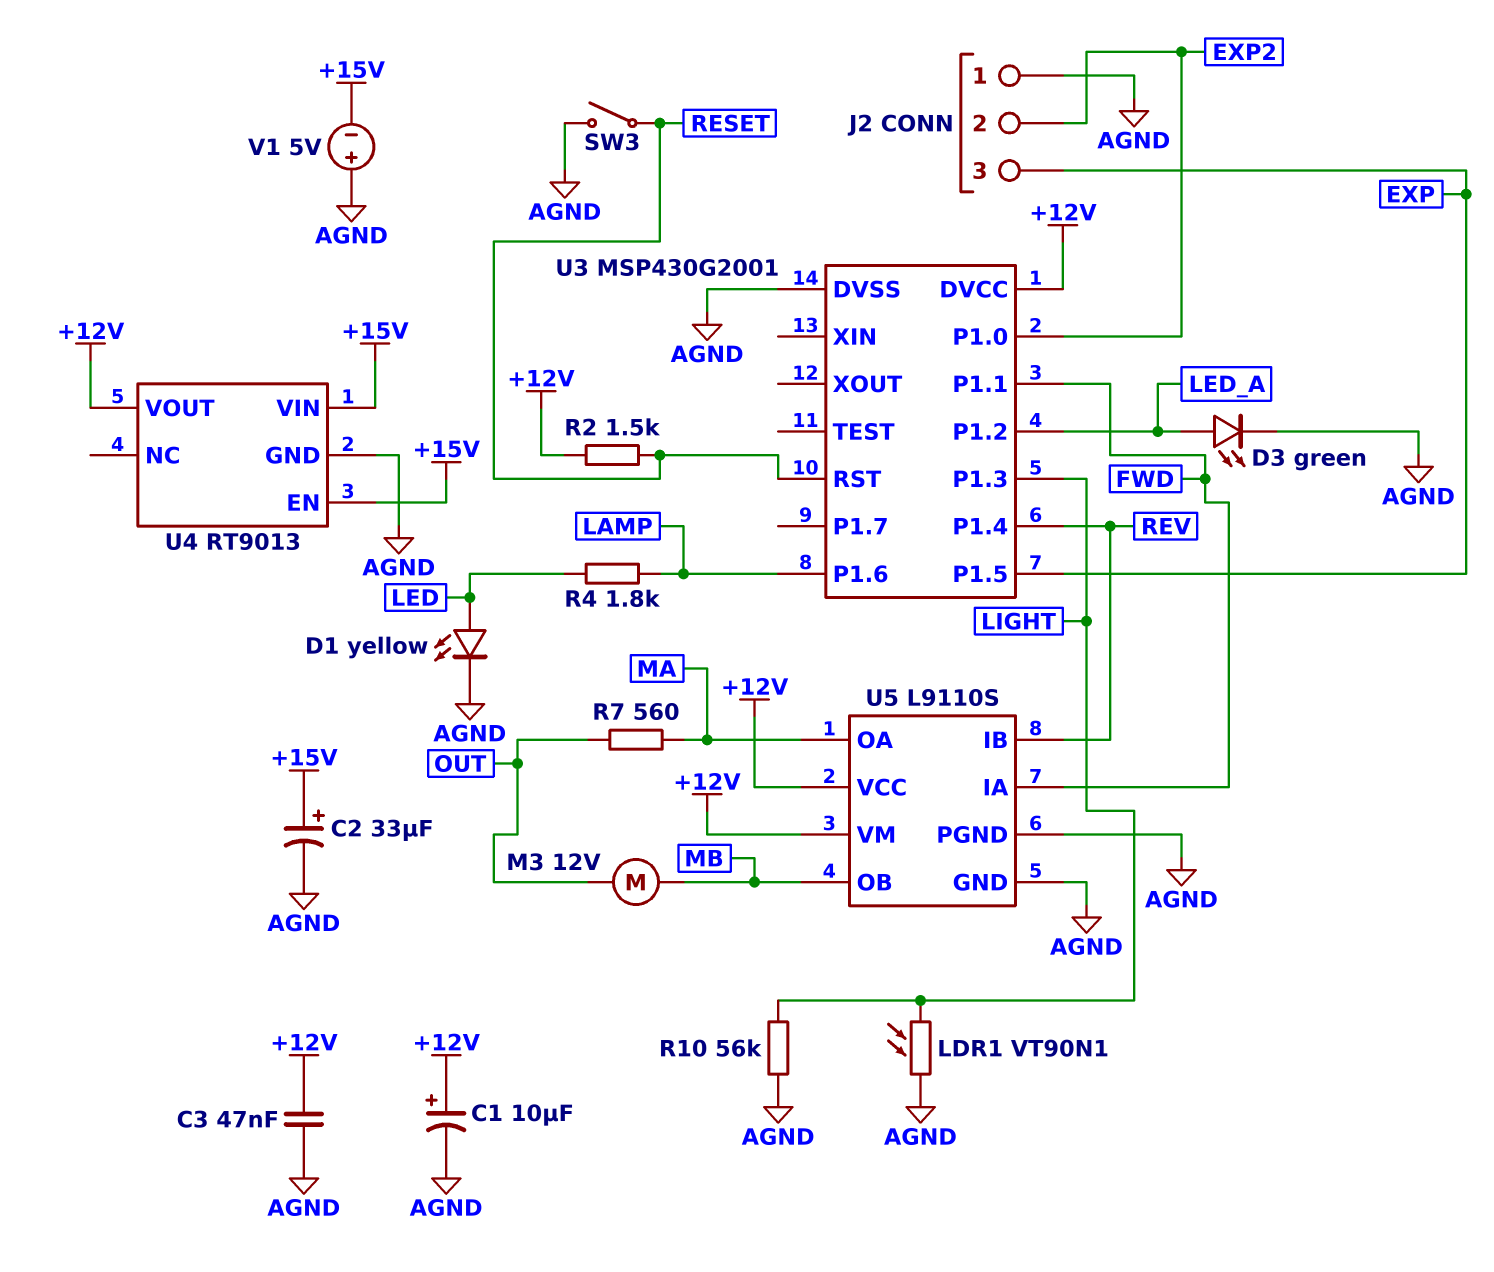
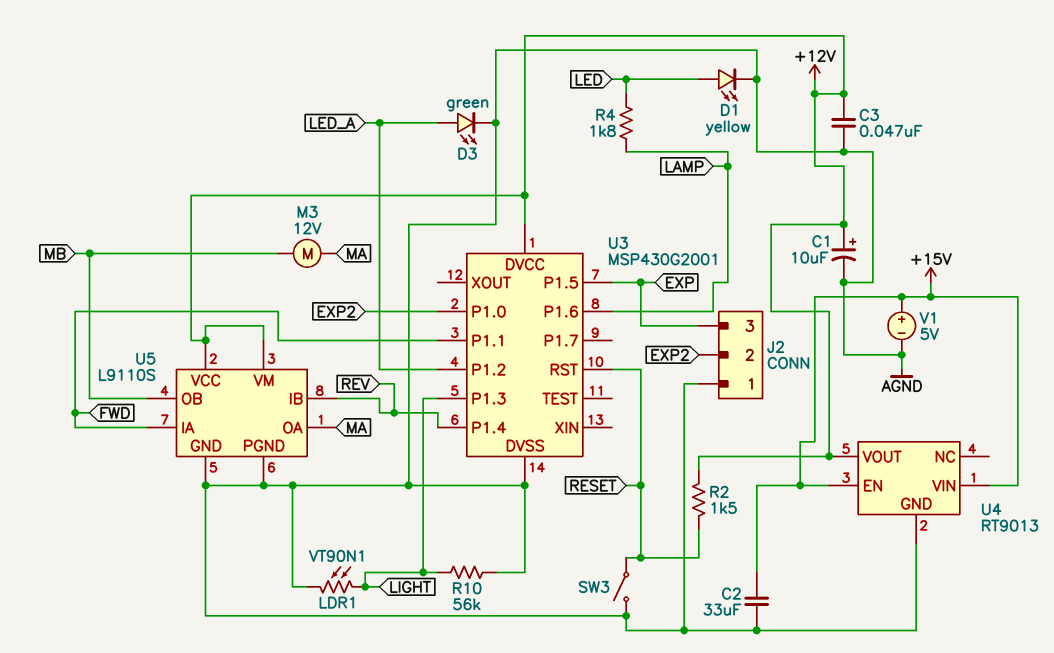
C2: 33uF (plus +15V, minus AGND) -> 33uF (+15V, AGND)
M3: motor 12V (MB, OUT) -> motor 12V (MA, MB)
R7: 560 (MA, OUT) -> none
V1: 5V (plus AGND, minus +15V) -> 5V (plus +15V, minus AGND)

